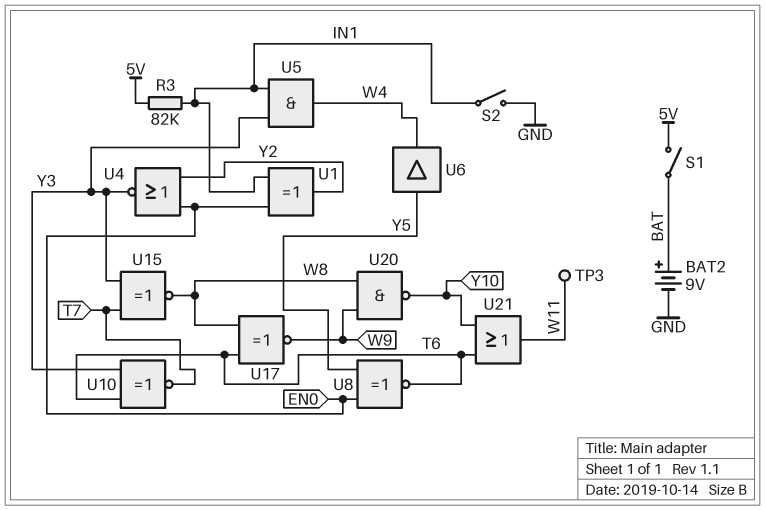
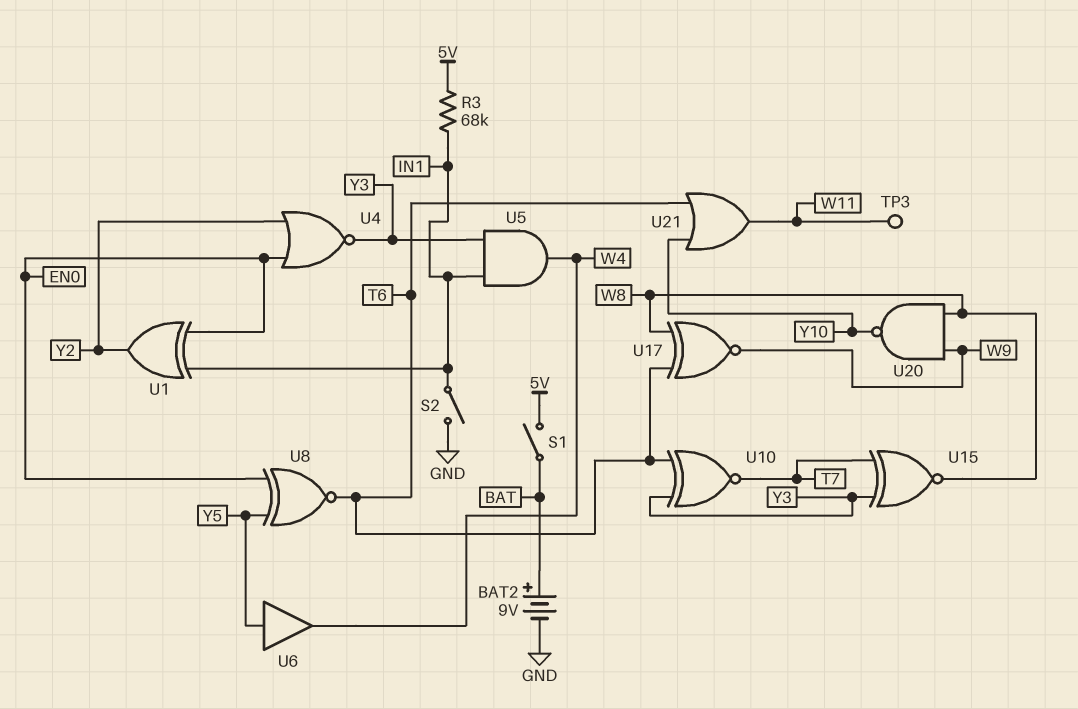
R3: 82k (5V, IN1) -> 68k (5V, IN1)

